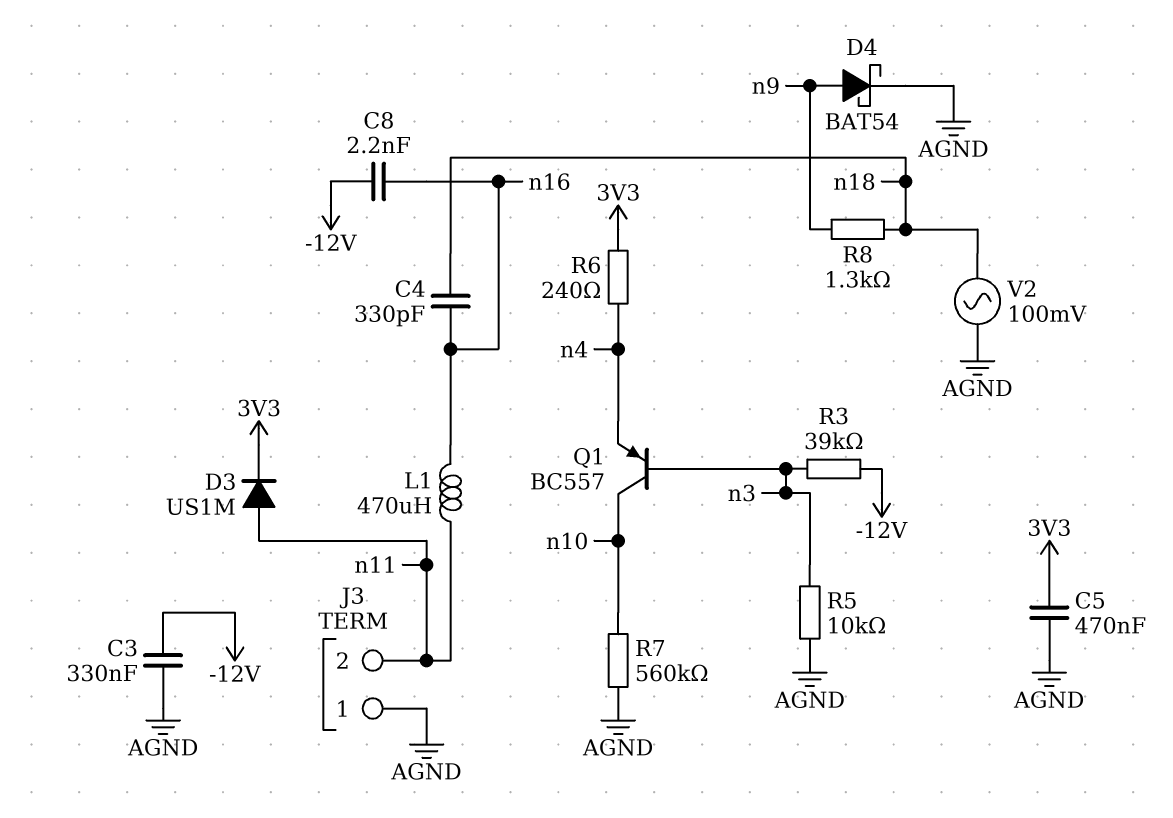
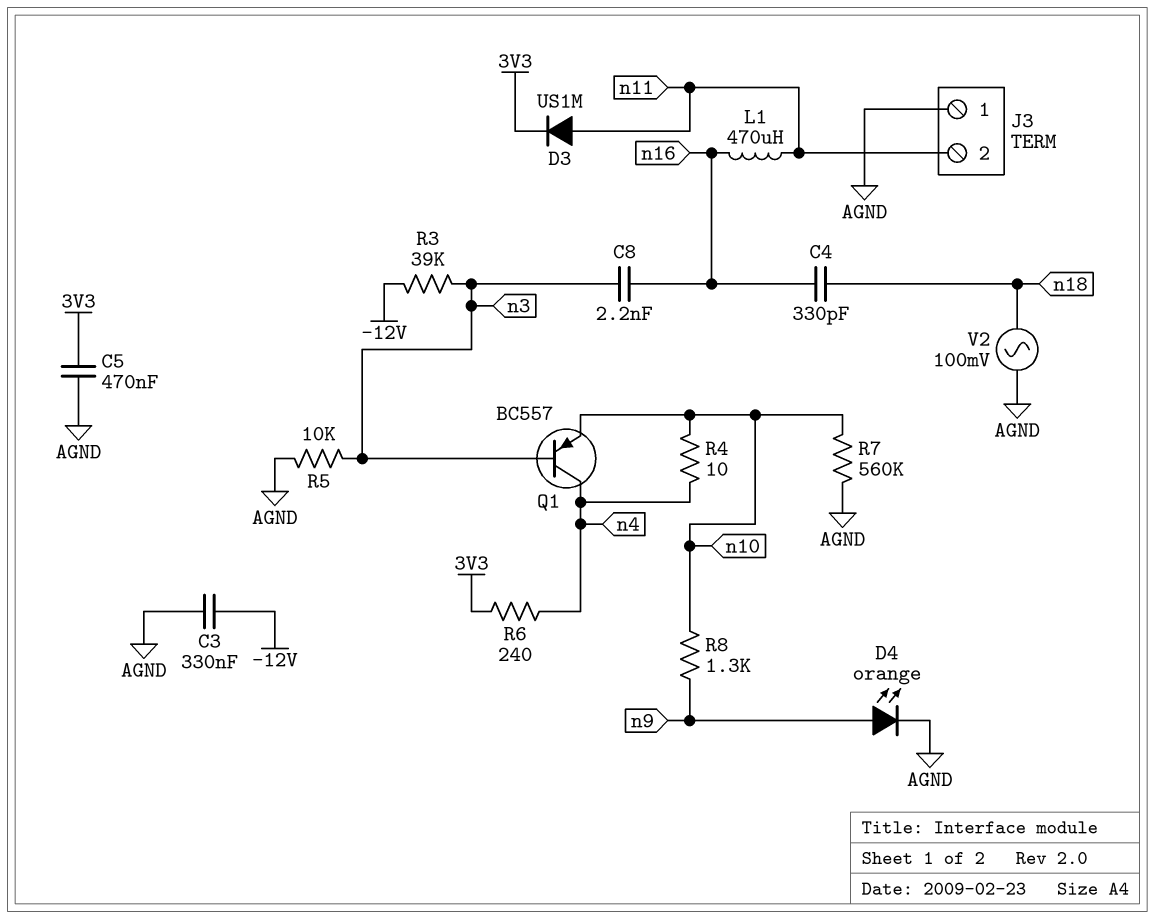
C8: 2.2nF (-12V, n16) -> 2.2nF (n3, n16)
D4: schottky BAT54 (A n9, K AGND) -> LED orange (A n9, K AGND)
Q1: PNP BC557 (B n3, C n10, E n4) -> PNP BC557 (B n3, C n4, E n10)
R4: none -> 10 (n4, n10)
R8: 1.3k (n9, n18) -> 1.3k (n9, n10)

